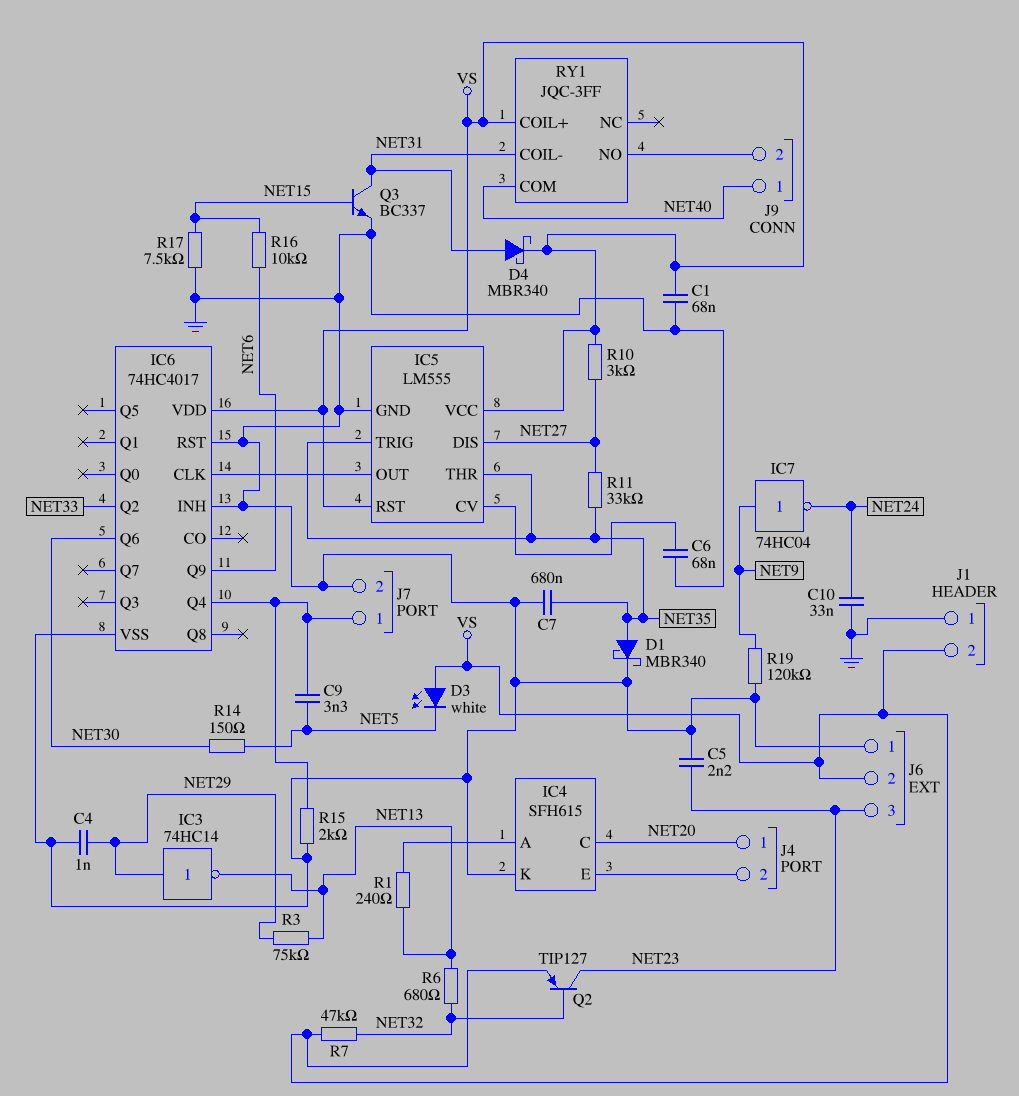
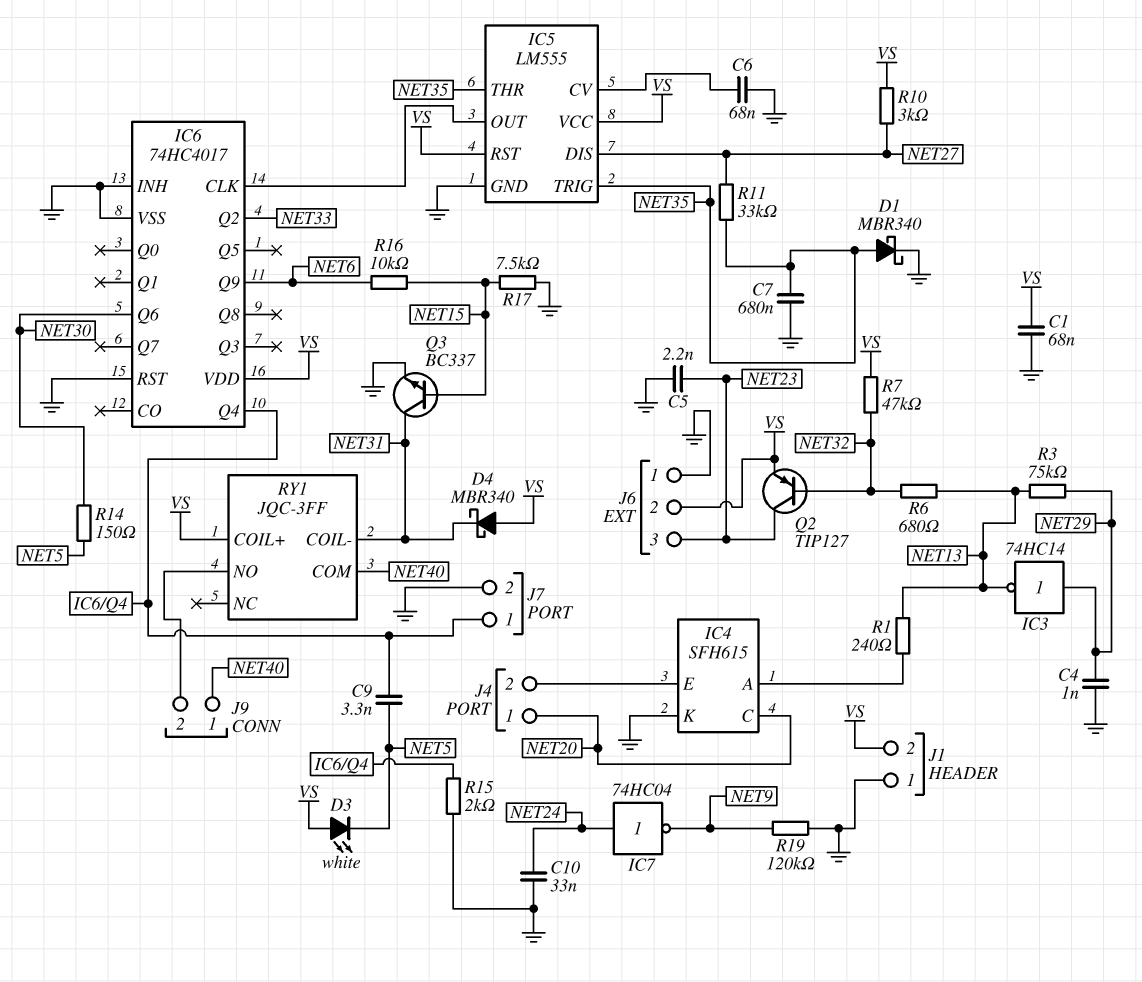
D4: schottky MBR340 (A NET31, K VS) -> schottky MBR340 (A VS, K NET31)
IC7: NOT 74HC04 (in NET9, out NET24) -> NOT 74HC04 (in NET24, out NET9)

